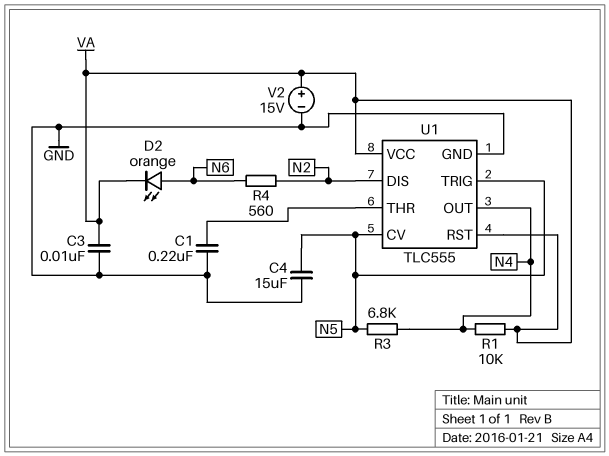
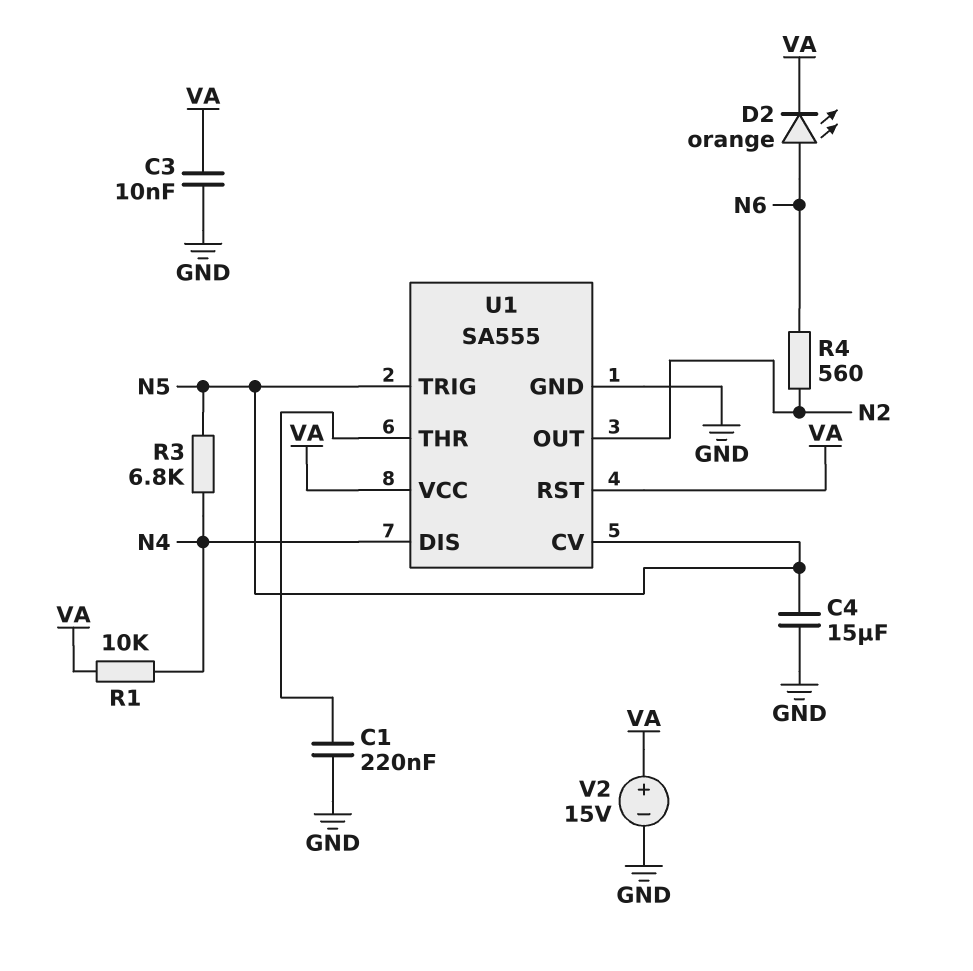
U1: TLC555 -> SA555
U1 pin DIS: N2 -> N4
U1 pin OUT: N4 -> N2

